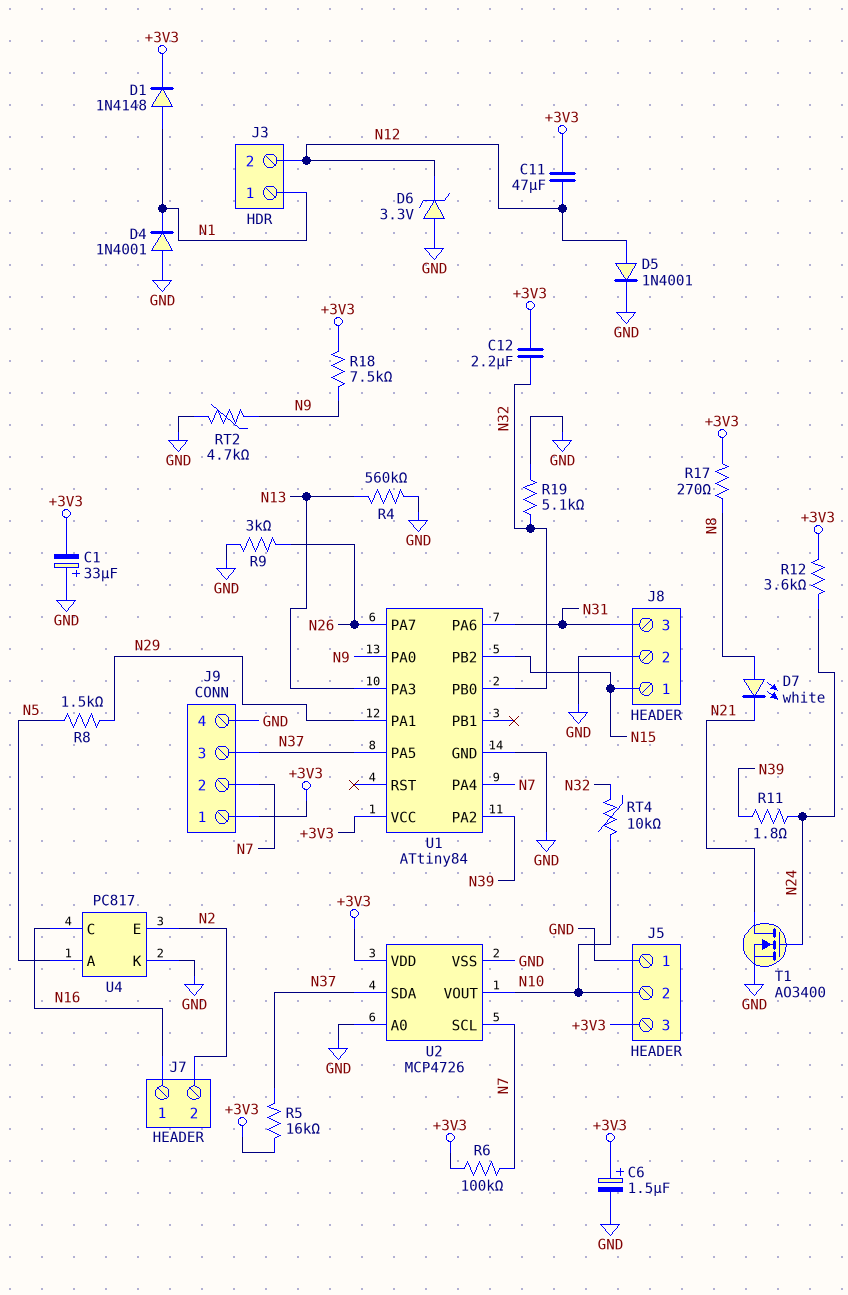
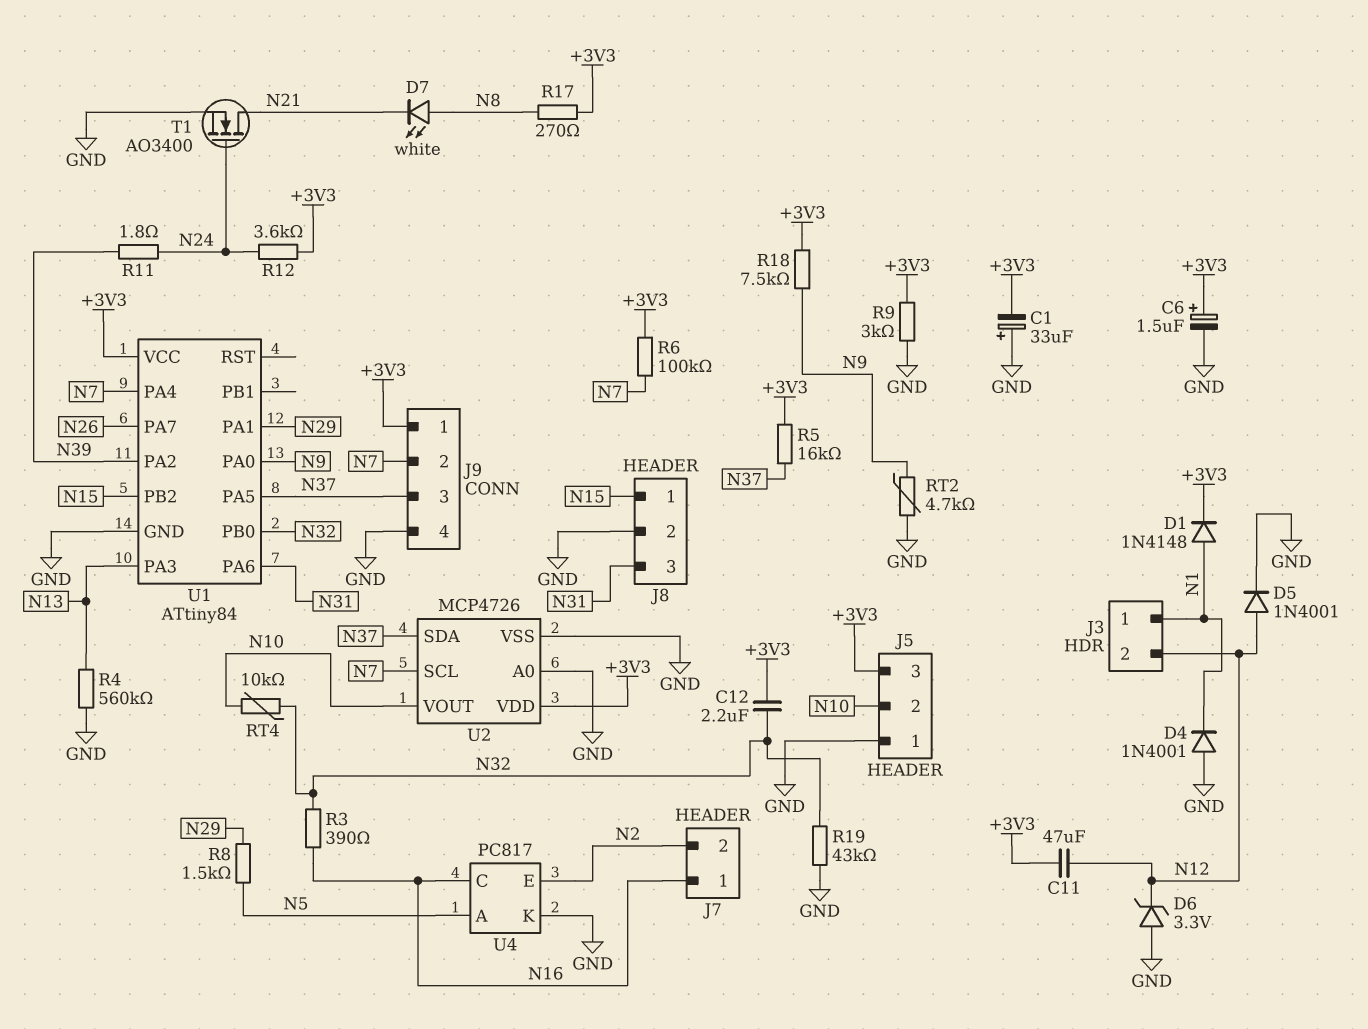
R3: none -> 390 (N16, N32)
R9: 3k (GND, N26) -> 3k (+3V3, GND)
R19: 5.1k (GND, N32) -> 43k (GND, N32)

